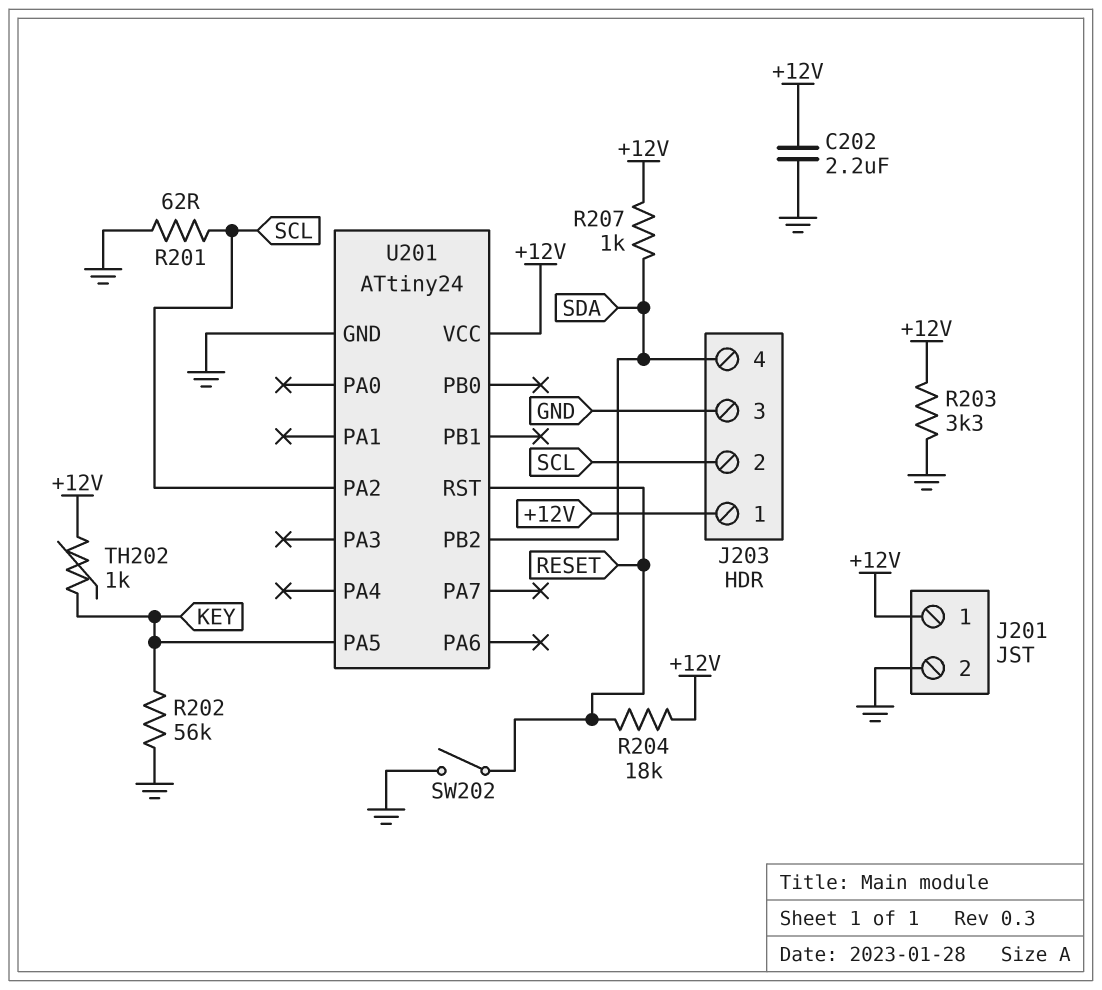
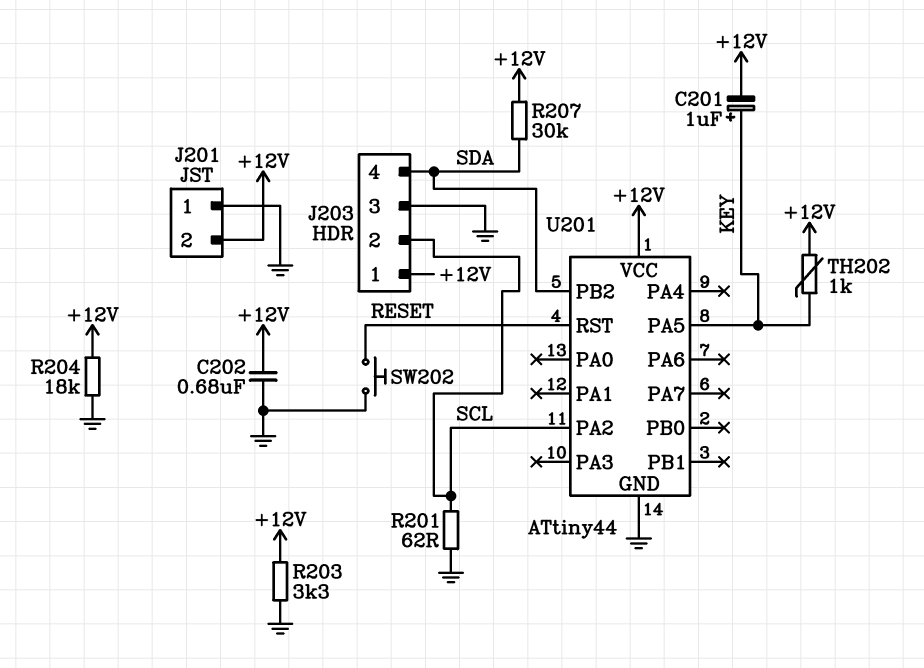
C201: none -> 1uF (plus KEY, minus +12V)
C202: 2.2uF (+12V, GND) -> 680nF (+12V, GND)
J201 pin 1: +12V -> GND
J201 pin 2: GND -> +12V
R202: 56k (GND, KEY) -> none
R204: 18k (+12V, RESET) -> 18k (+12V, GND)
R207: 1k (+12V, SDA) -> 30k (+12V, SDA)
SW202: switch (GND, RESET) -> button (GND, RESET)
U201: ATtiny24 -> ATtiny44

